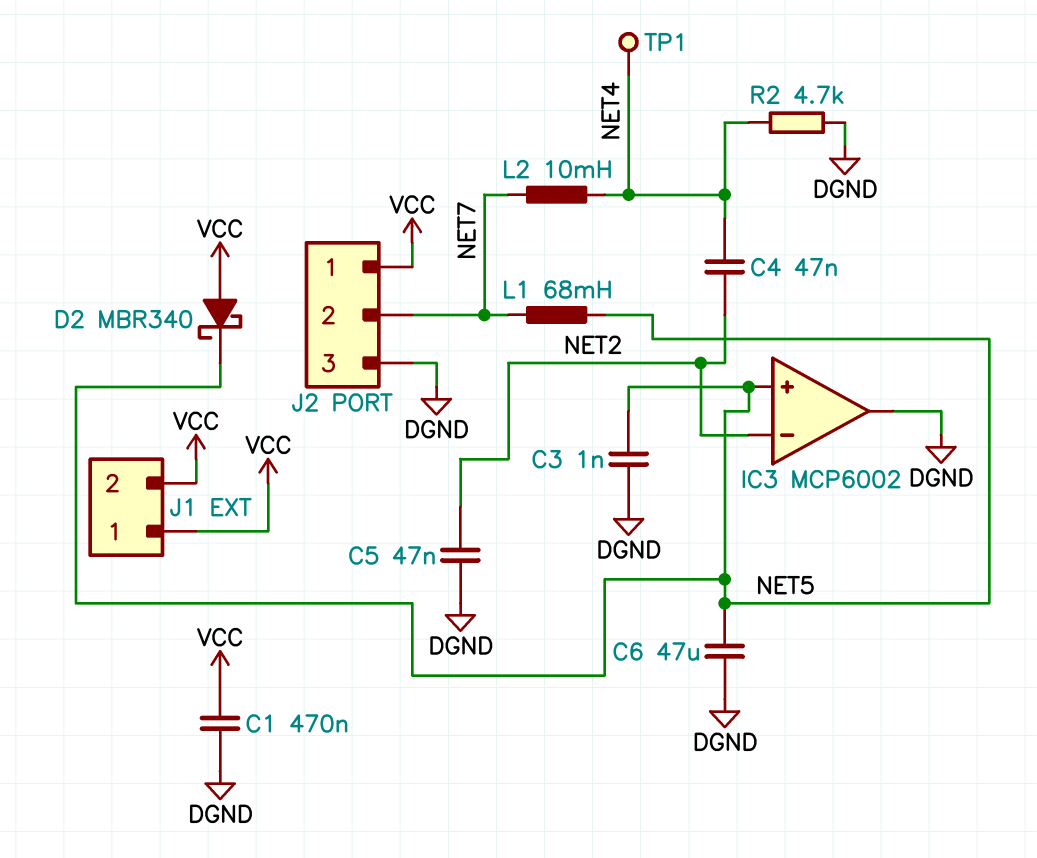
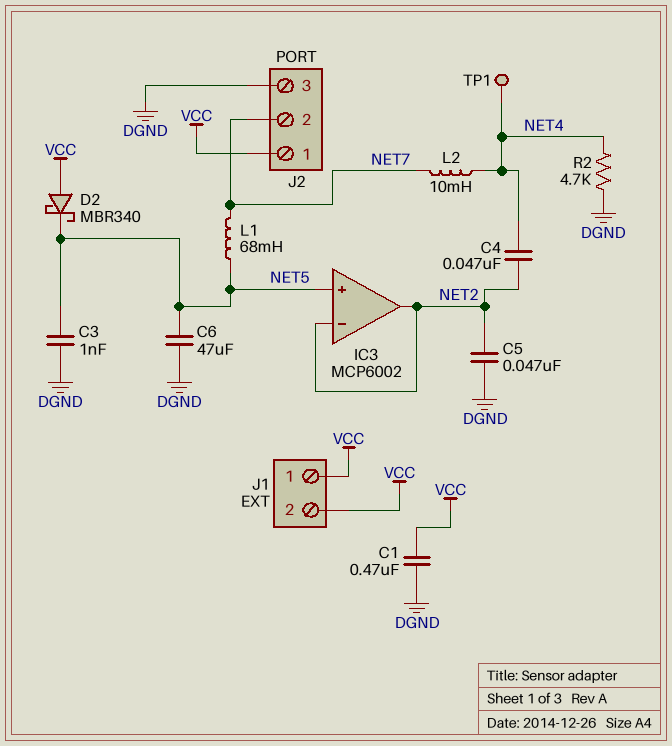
IC3 pin out: DGND -> NET2

